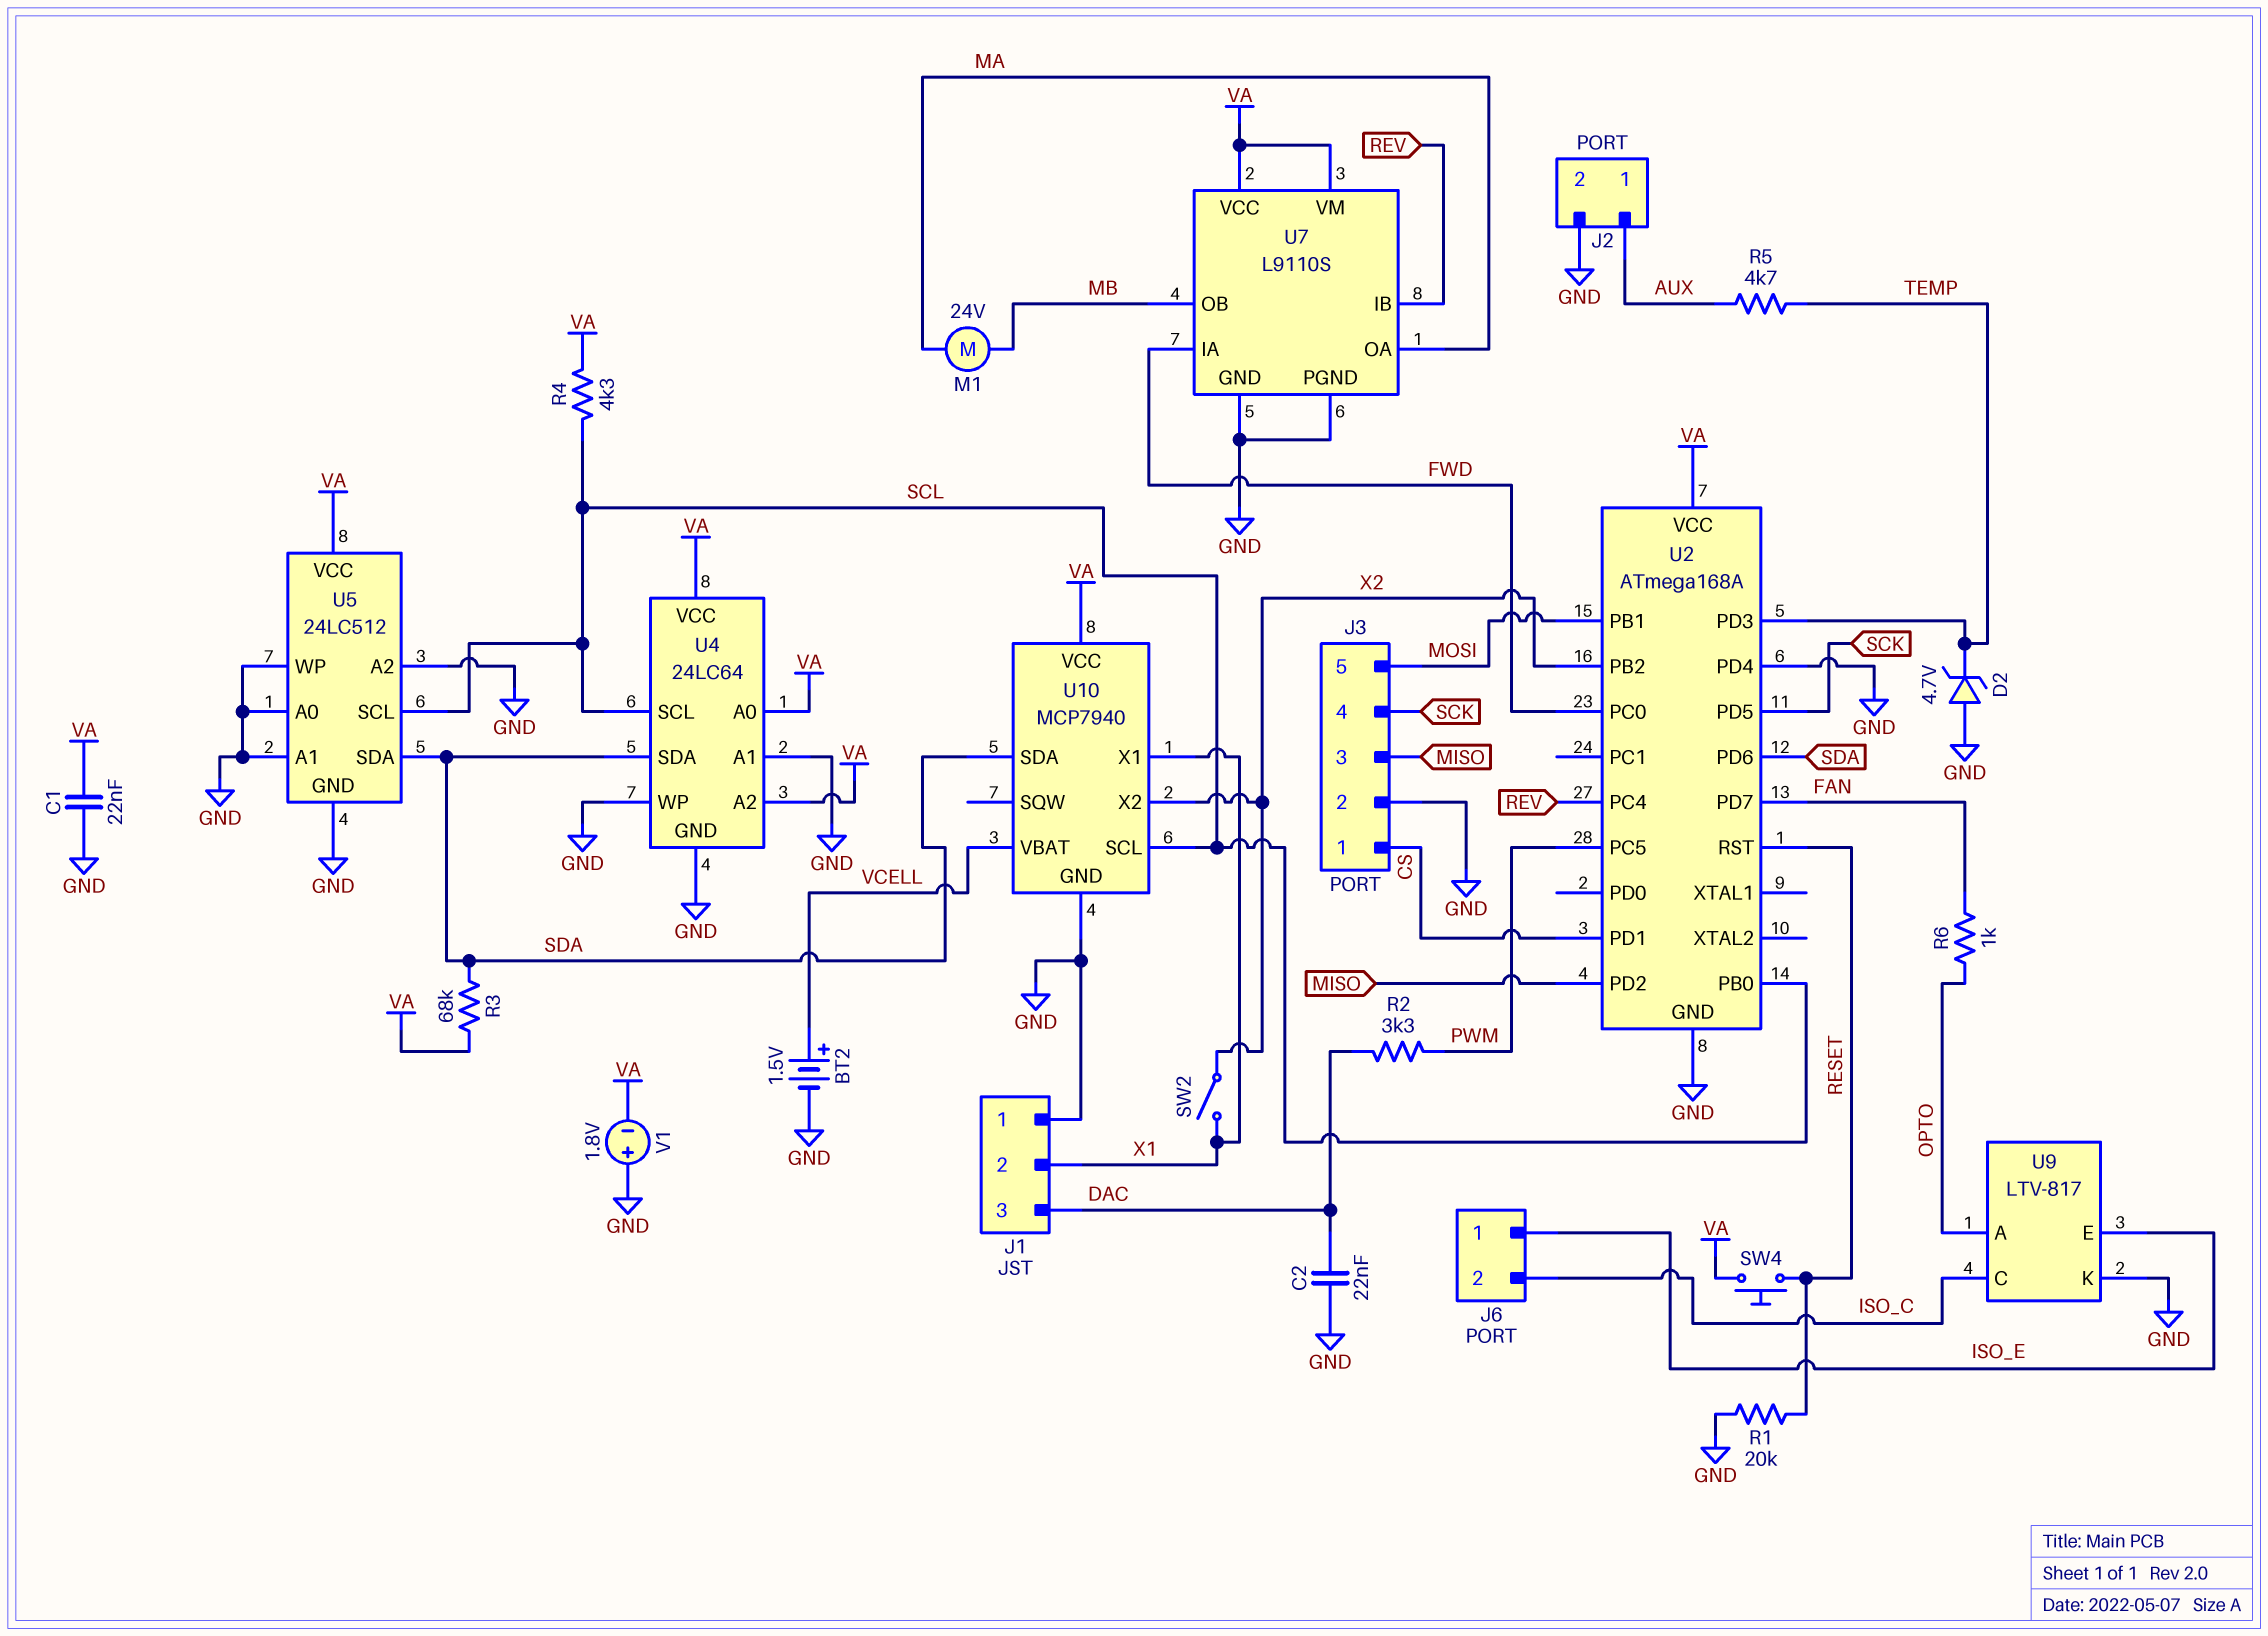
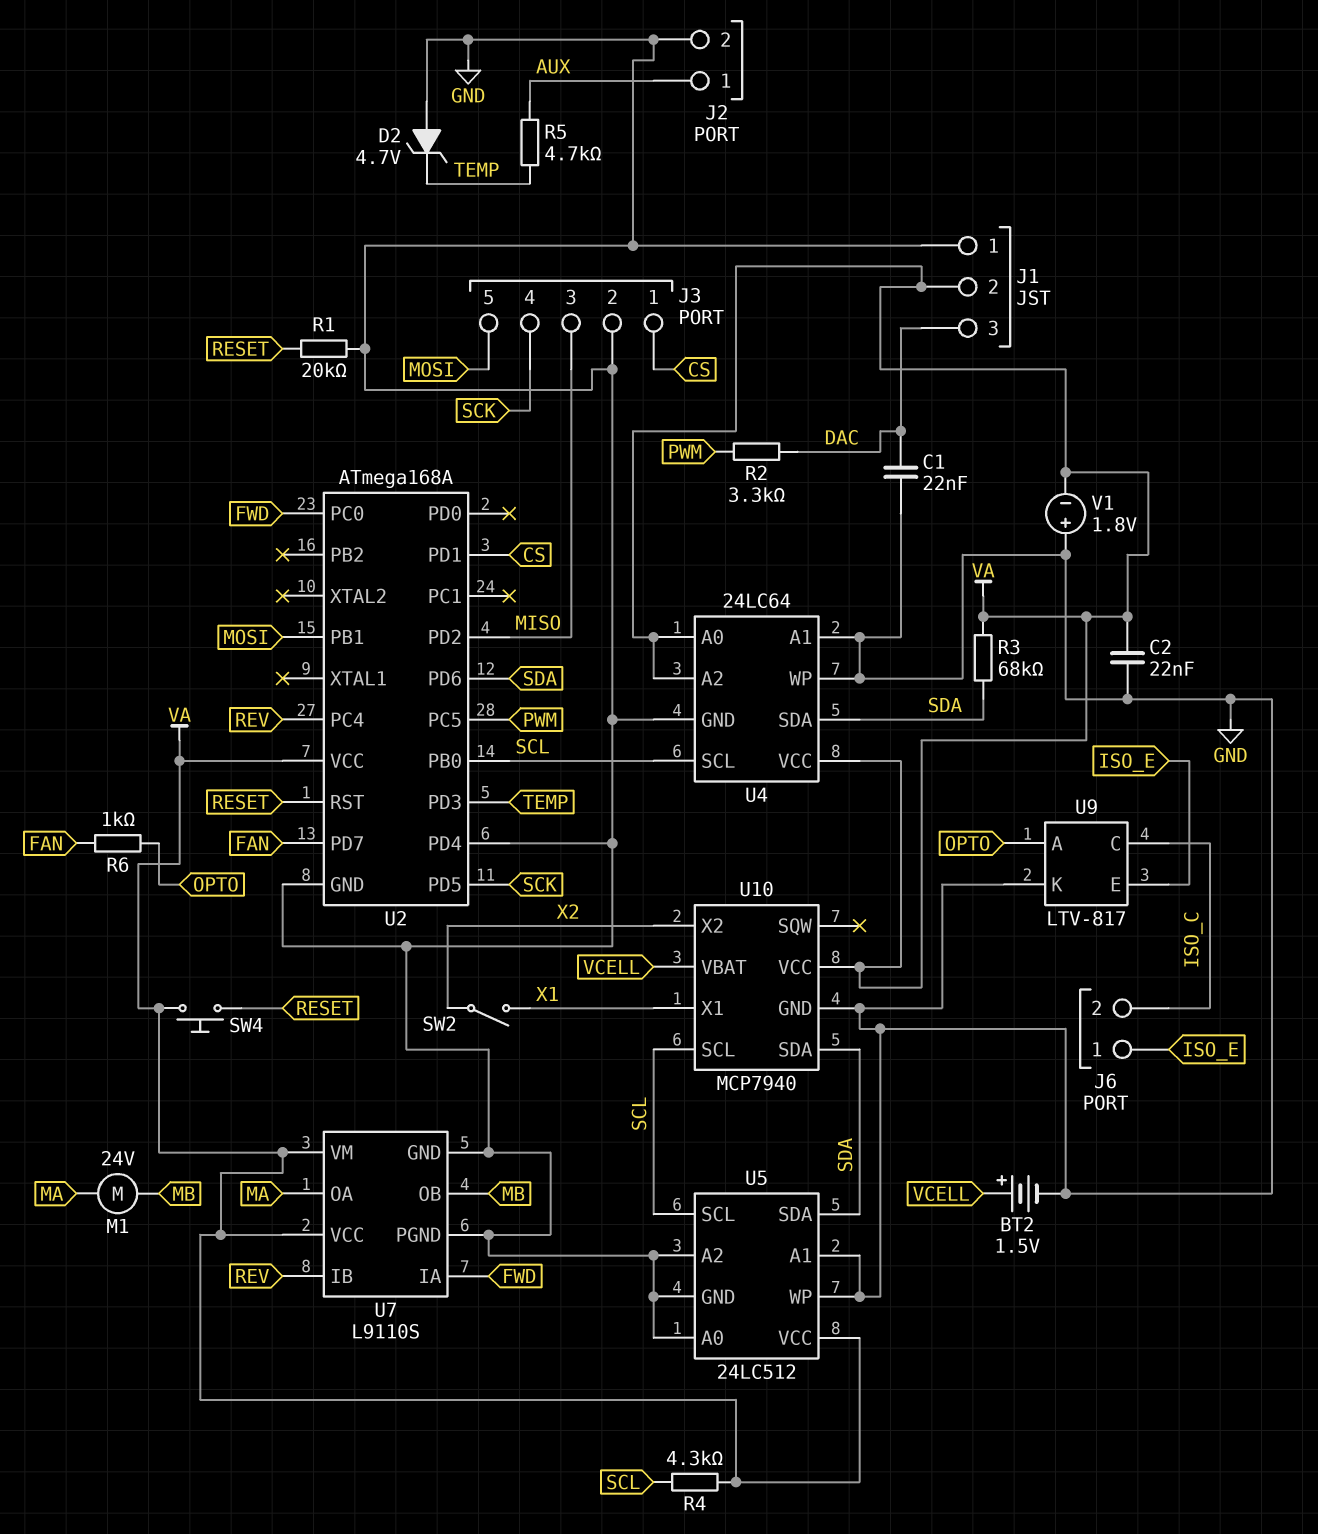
C1: 22nF (GND, VA) -> 22nF (DAC, GND)
C2: 22nF (DAC, GND) -> 22nF (GND, VA)
J1 pin 2: X1 -> VA
U2 pin PB2: X2 -> none

